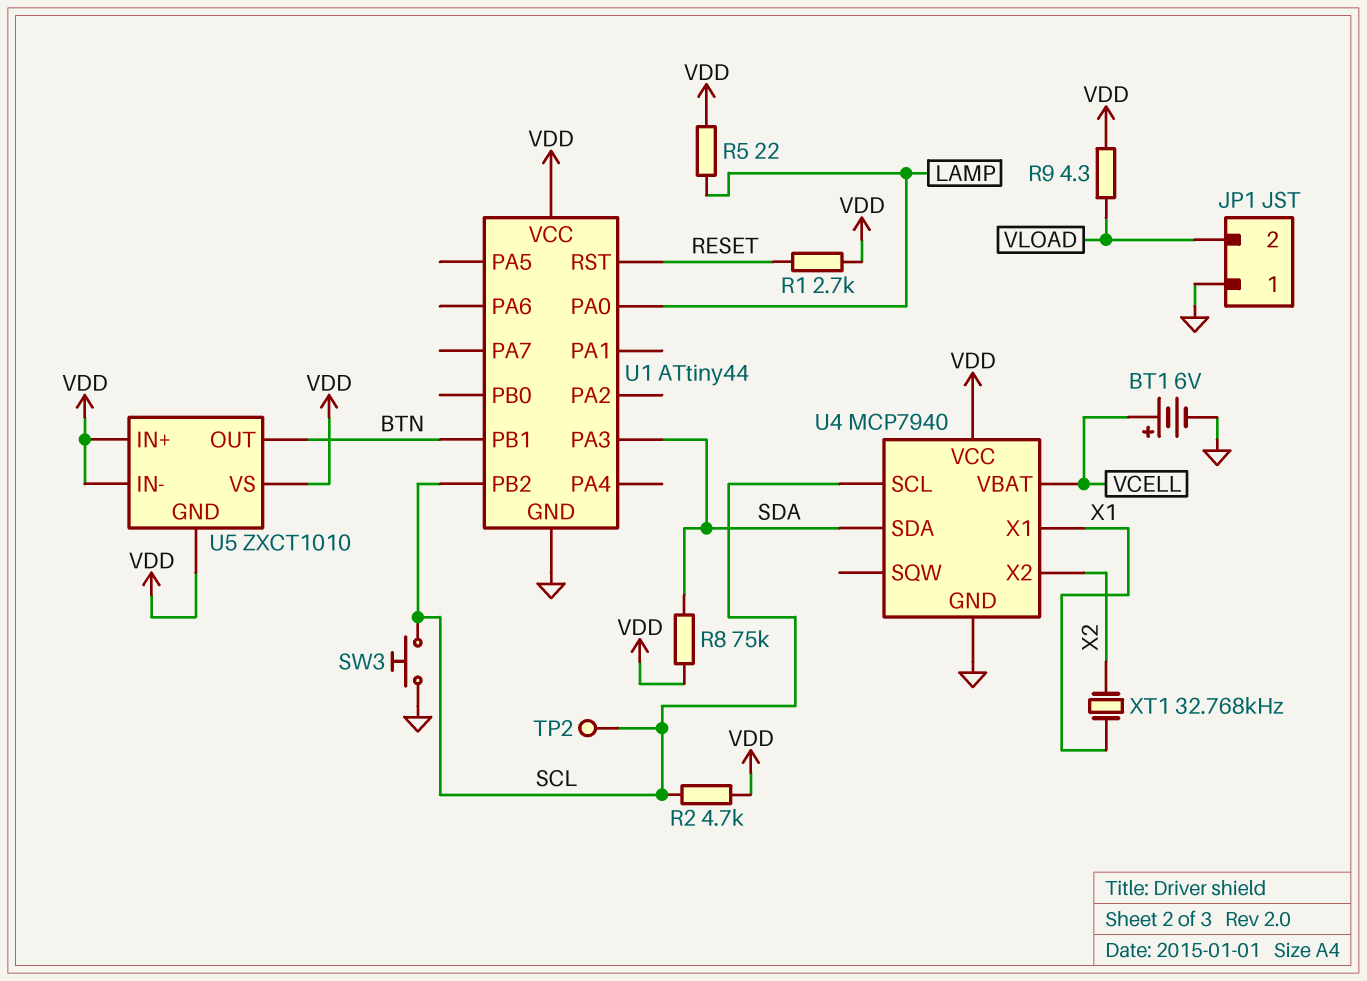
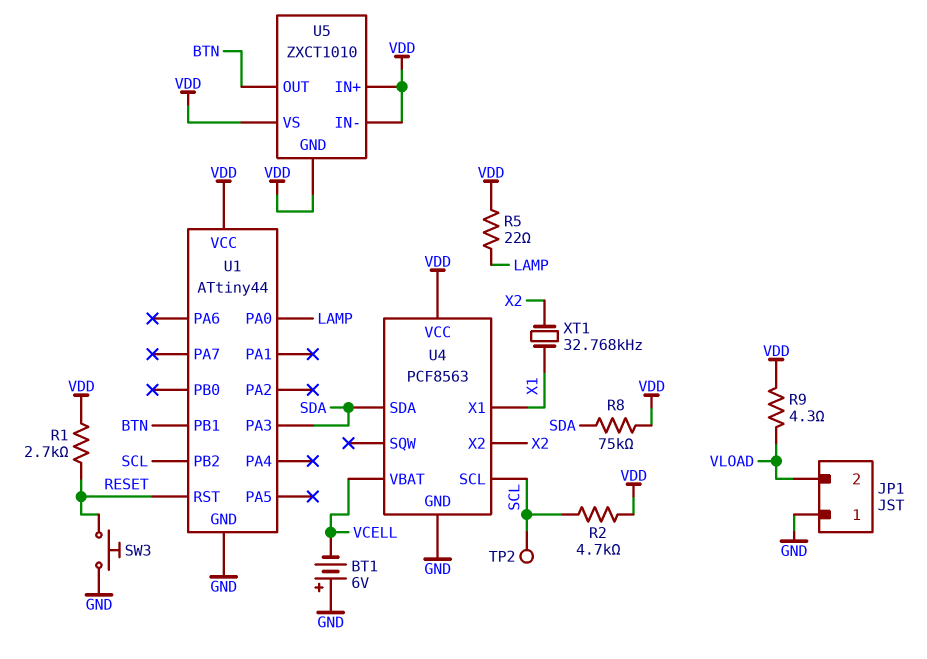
BT1: 6V (plus VCELL, minus GND) -> 6V (plus GND, minus VCELL)
SW3: button (GND, SCL) -> button (GND, RESET)
U4: MCP7940 -> PCF8563

